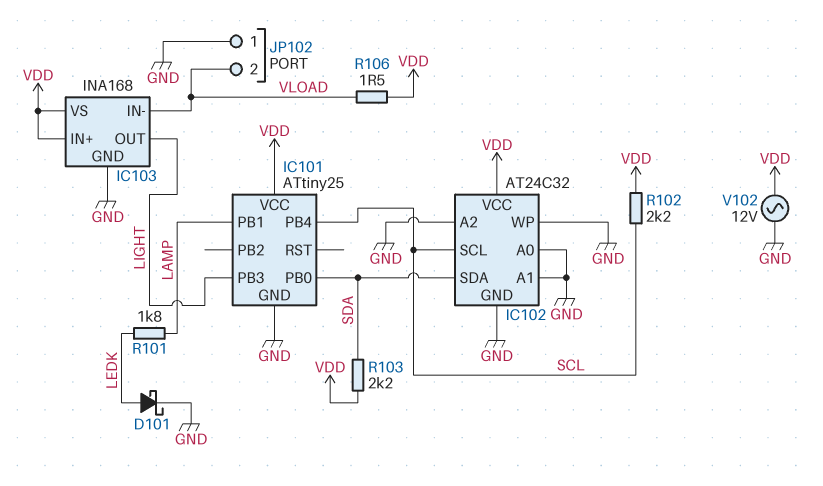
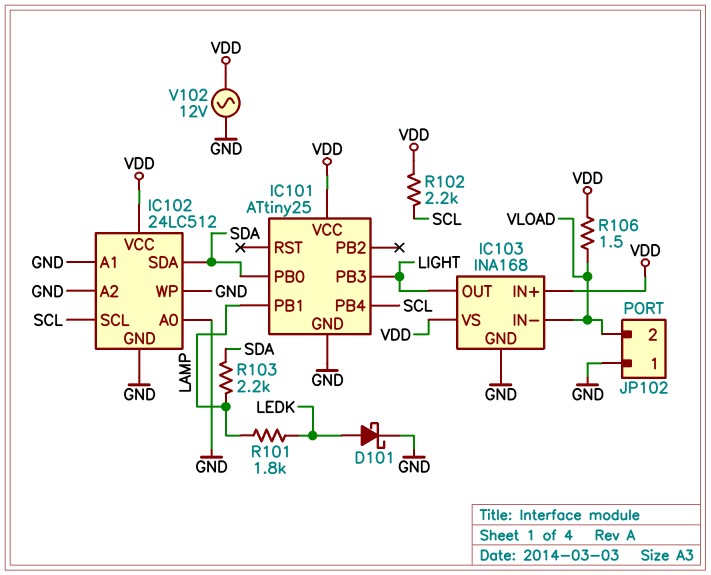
IC102: AT24C32 -> 24LC512
R103: 2.2k (SDA, VDD) -> 2.2k (LAMP, SDA)

